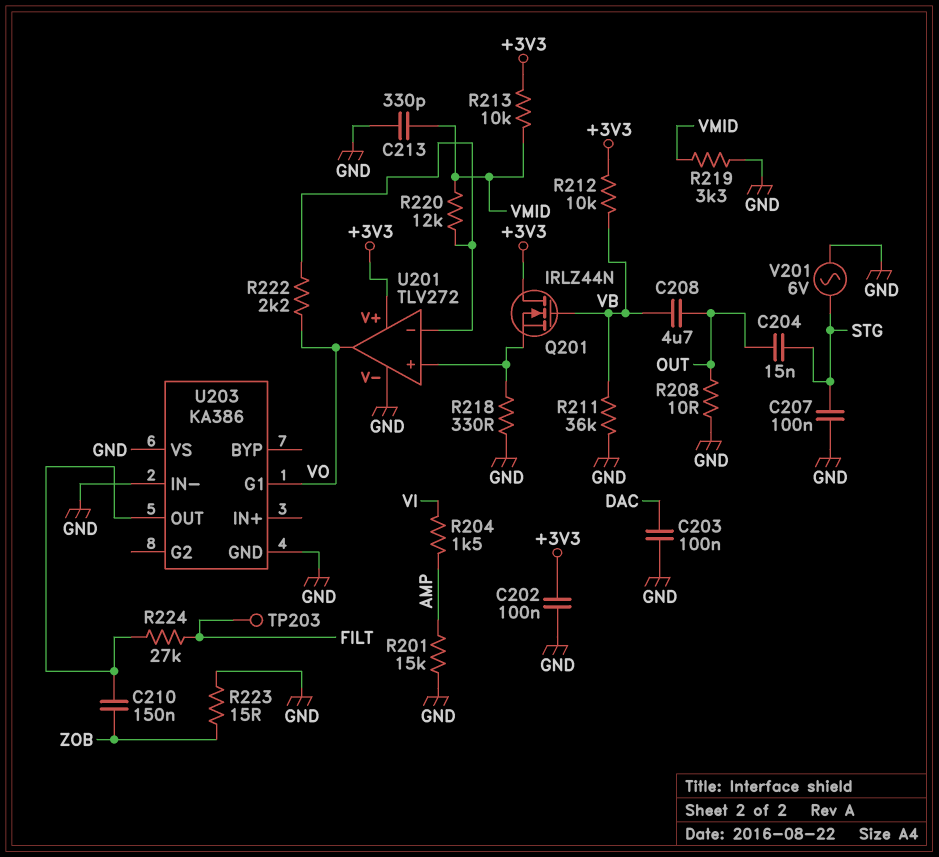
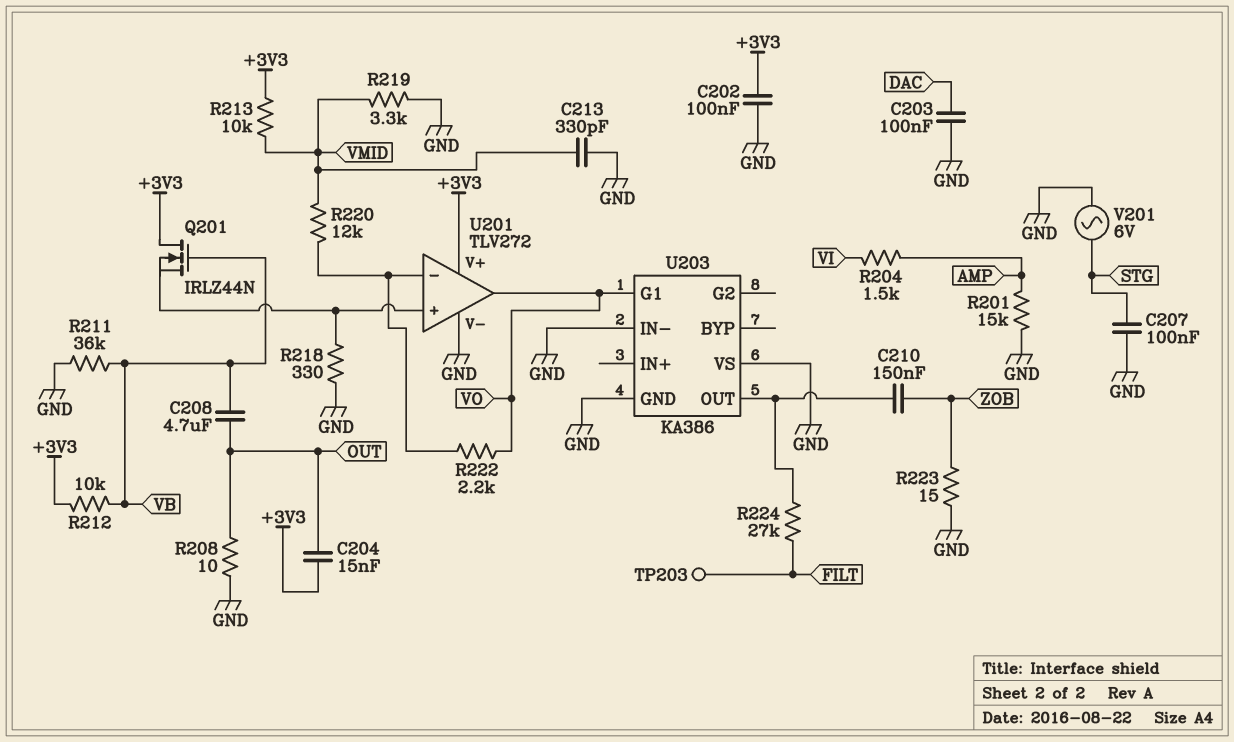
C204: 15nF (OUT, STG) -> 15nF (+3V3, OUT)

